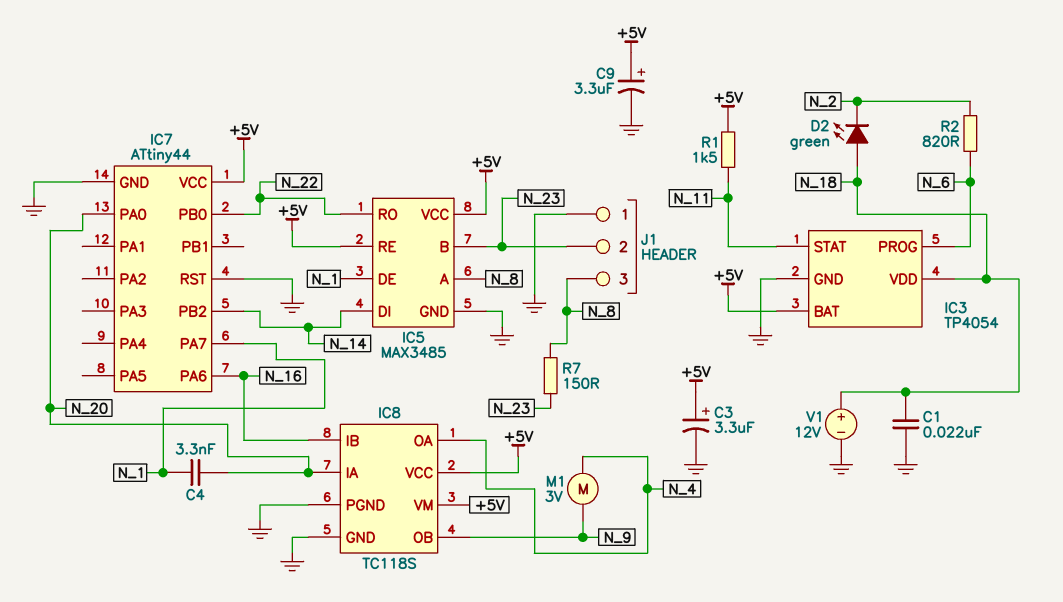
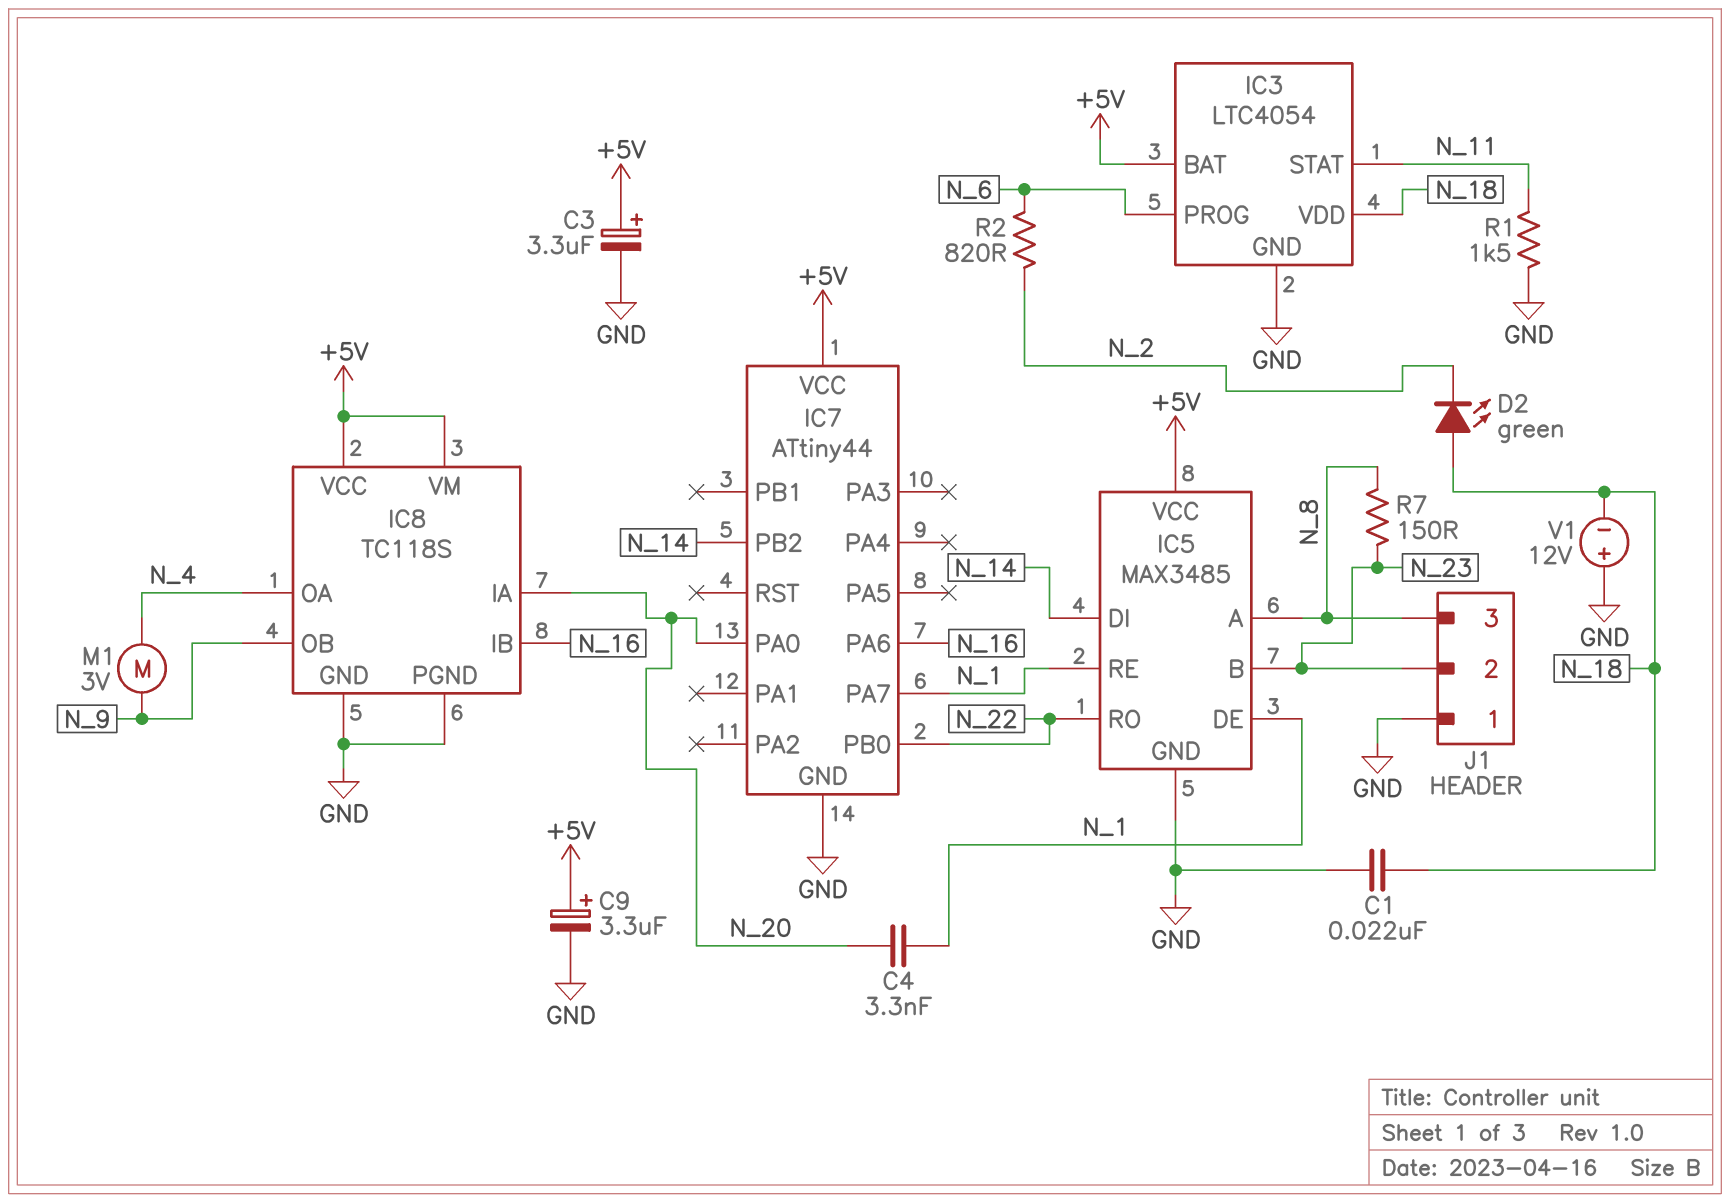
IC3: TP4054 -> LTC4054
IC5 pin RE: +5V -> N_1
IC7 pin RST: GND -> none
R1: 1.5k (+5V, N_11) -> 1.5k (GND, N_11)
V1: 12V (plus N_18, minus GND) -> 12V (plus GND, minus N_18)

